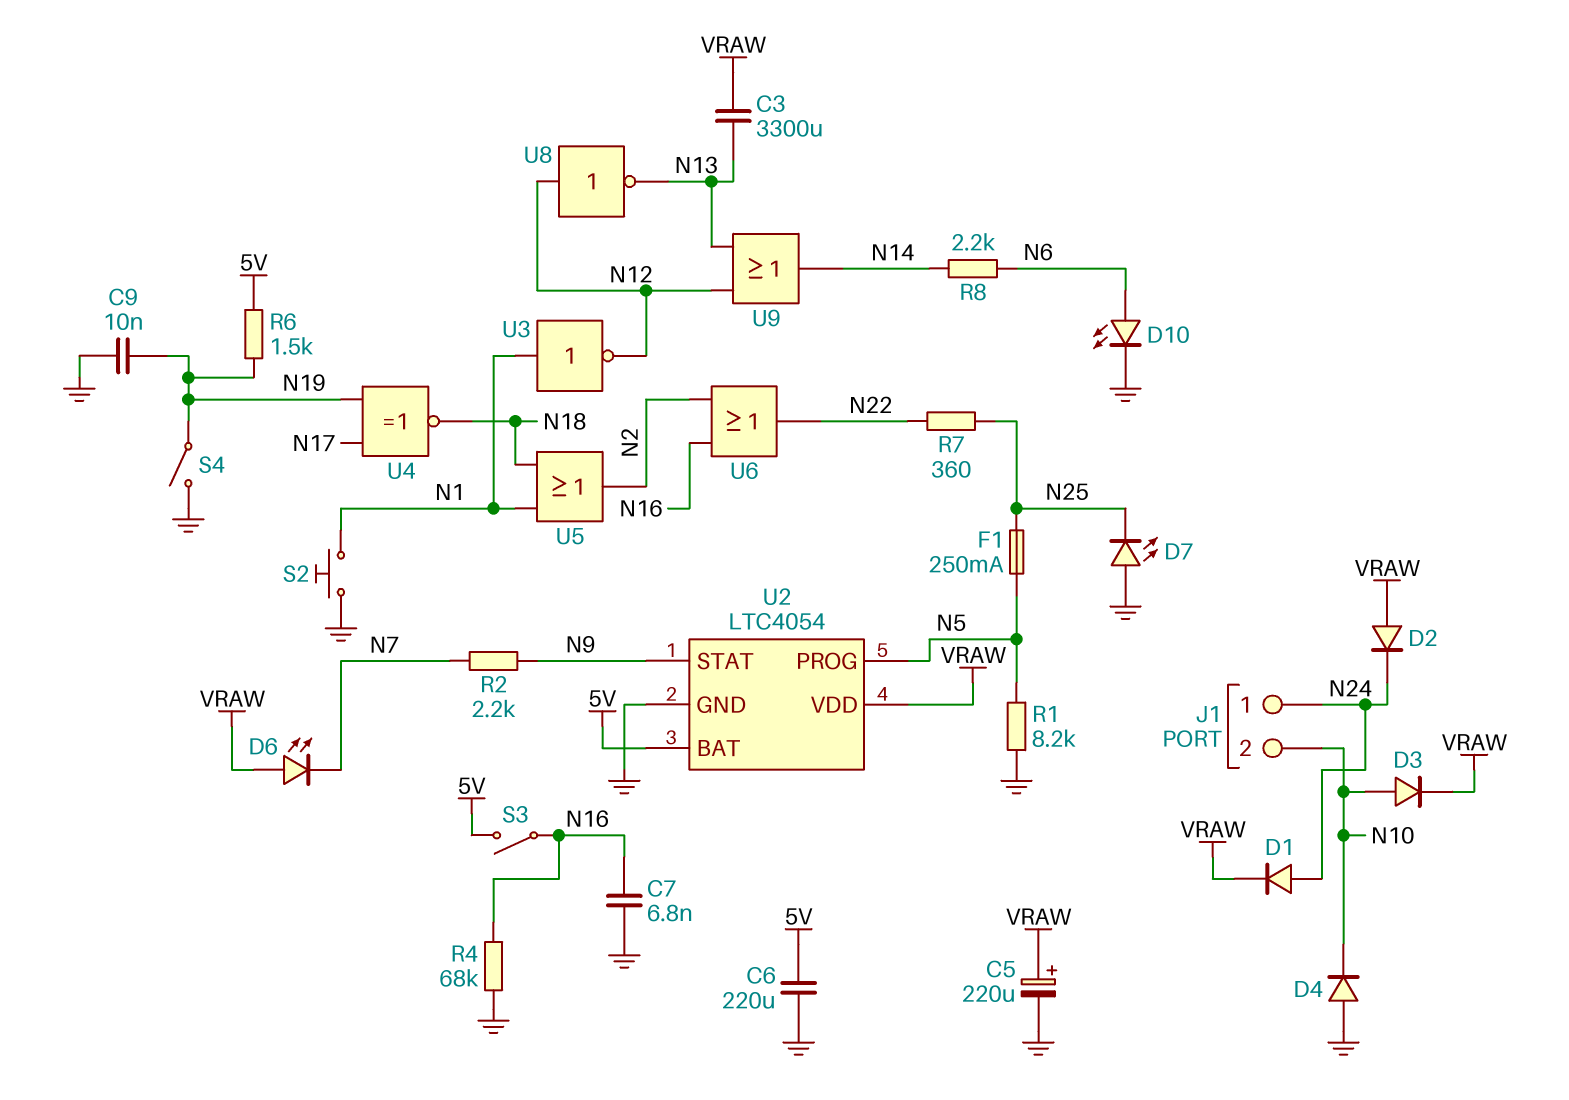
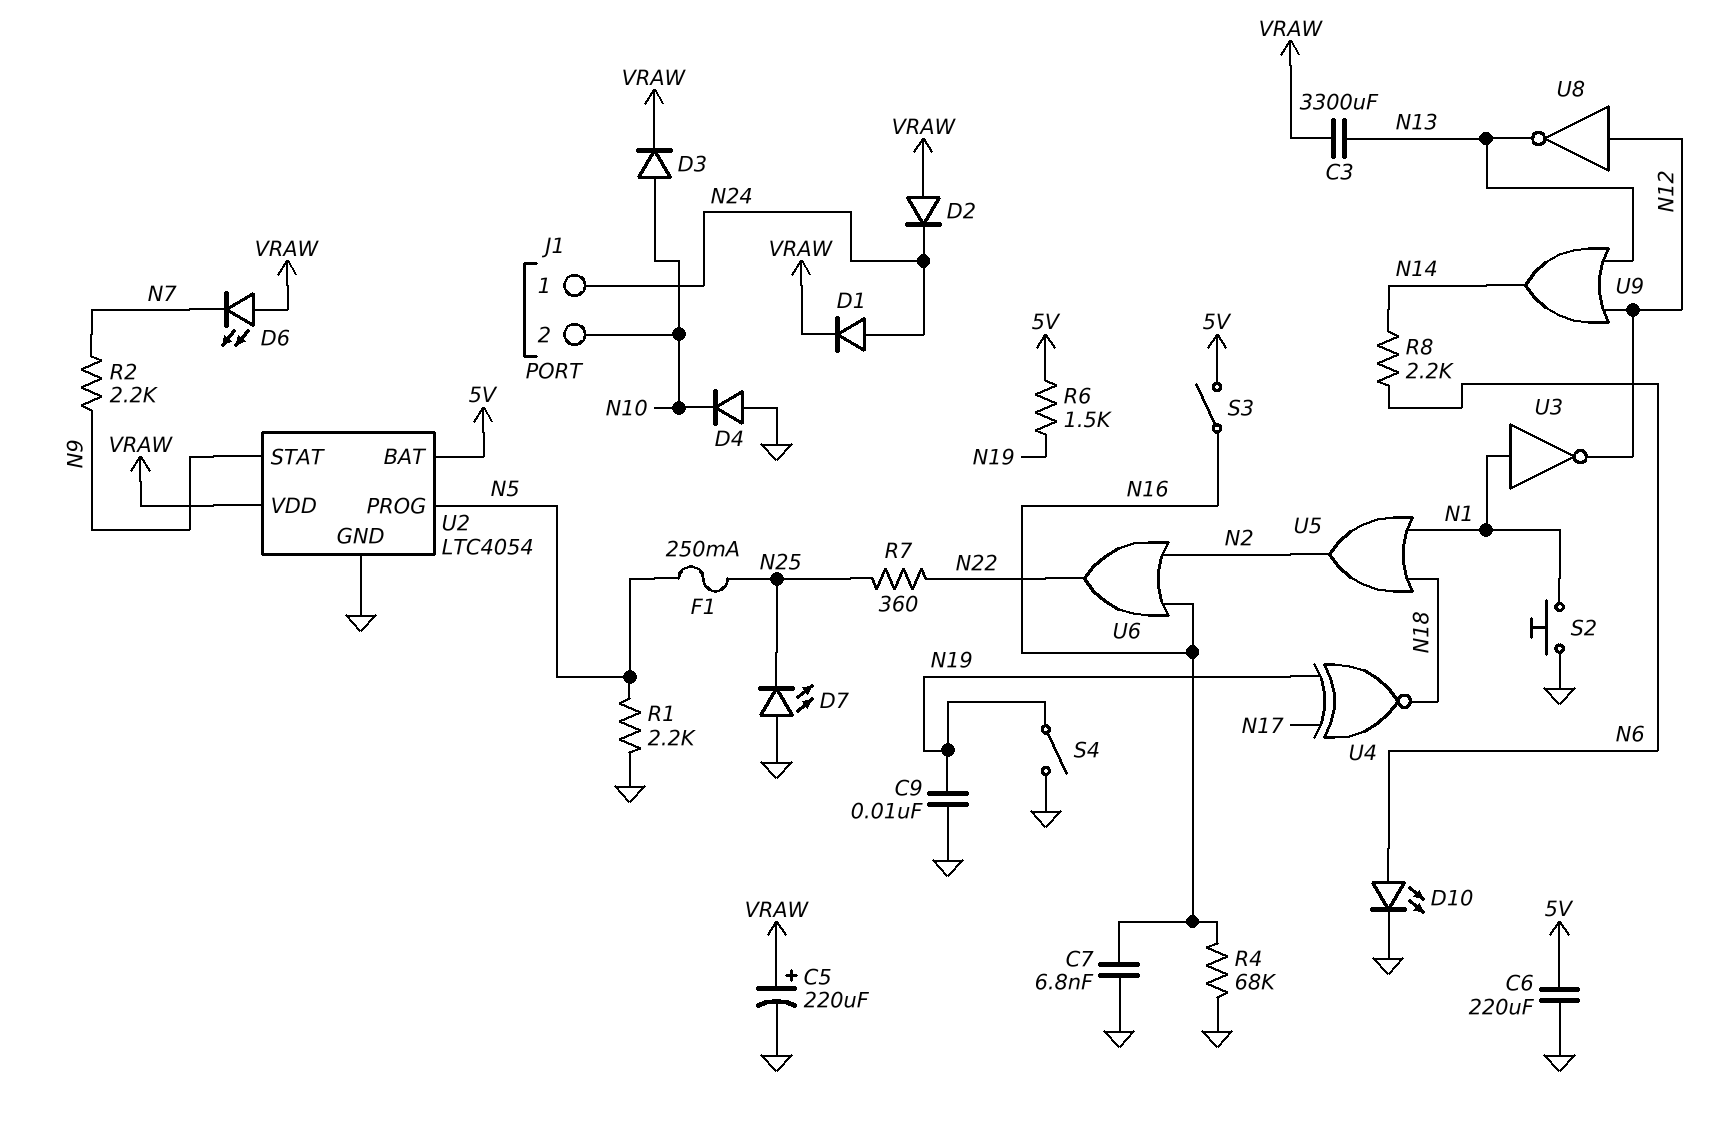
R1: 8.2k (GND, N5) -> 2.2k (GND, N5)

